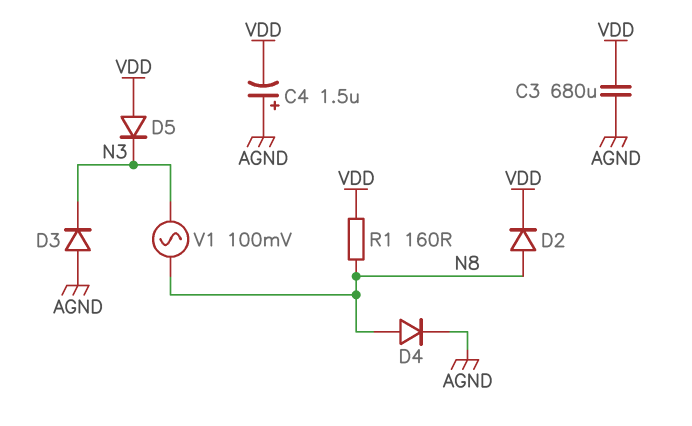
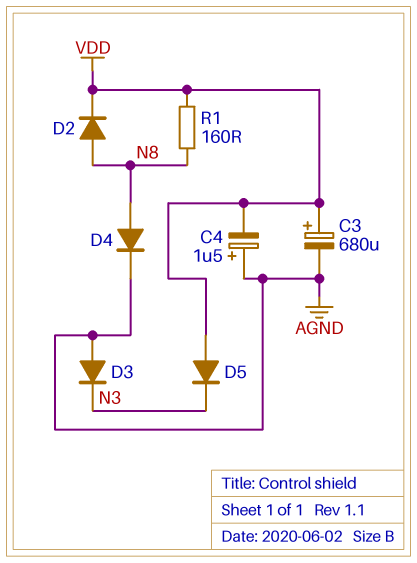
C3: 680uF (AGND, VDD) -> 680uF (plus VDD, minus AGND)
V1: AC 100mV (N3, N8) -> none

